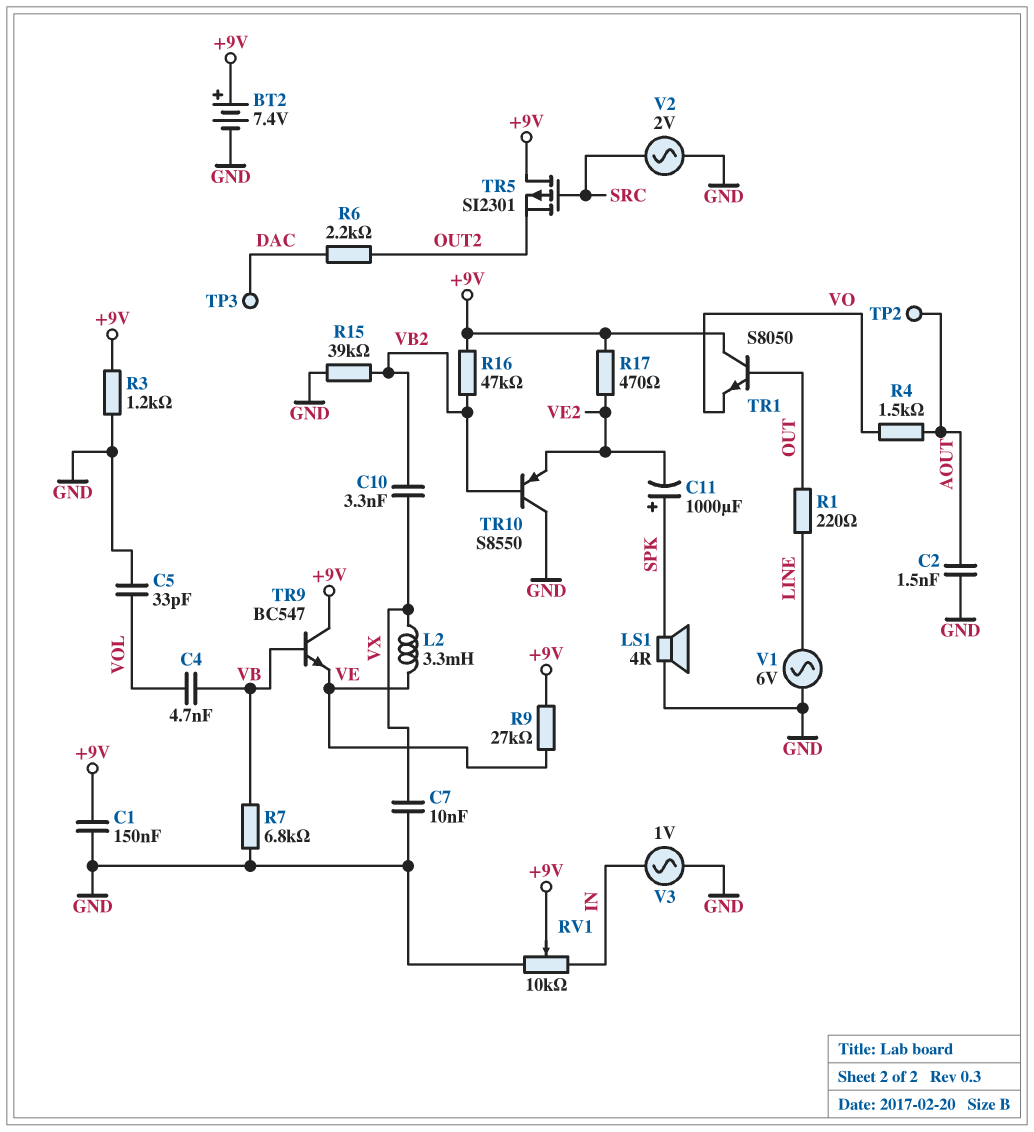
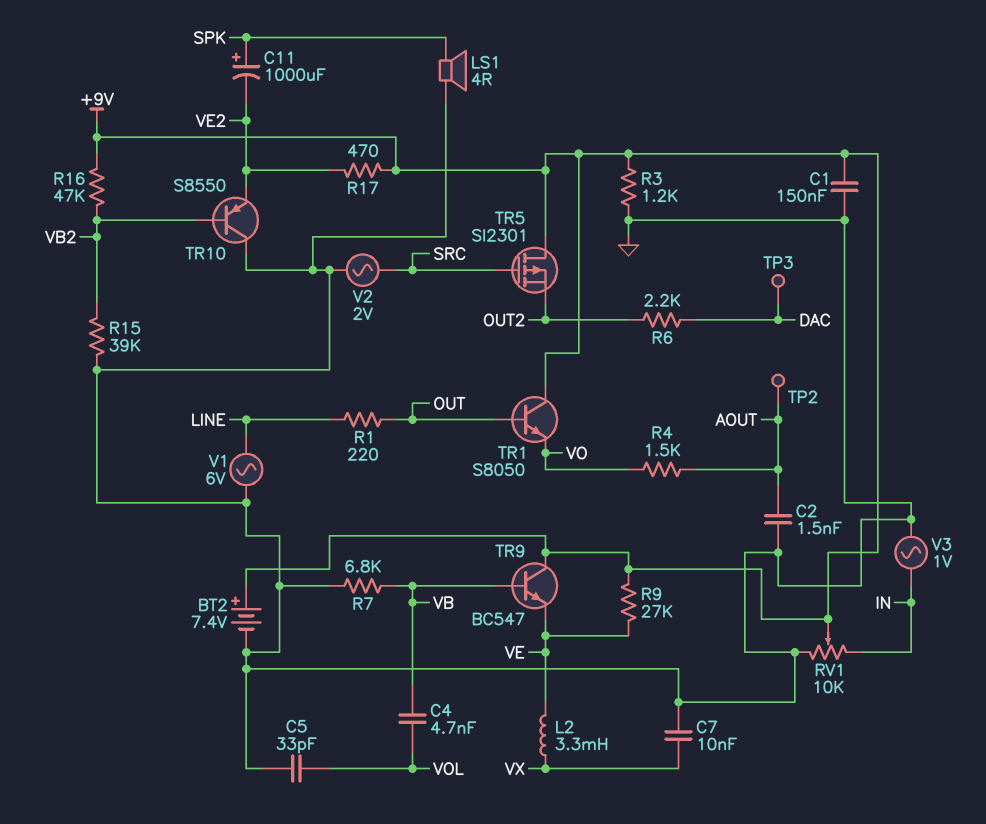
C10: 3.3nF (VB2, VX) -> none

